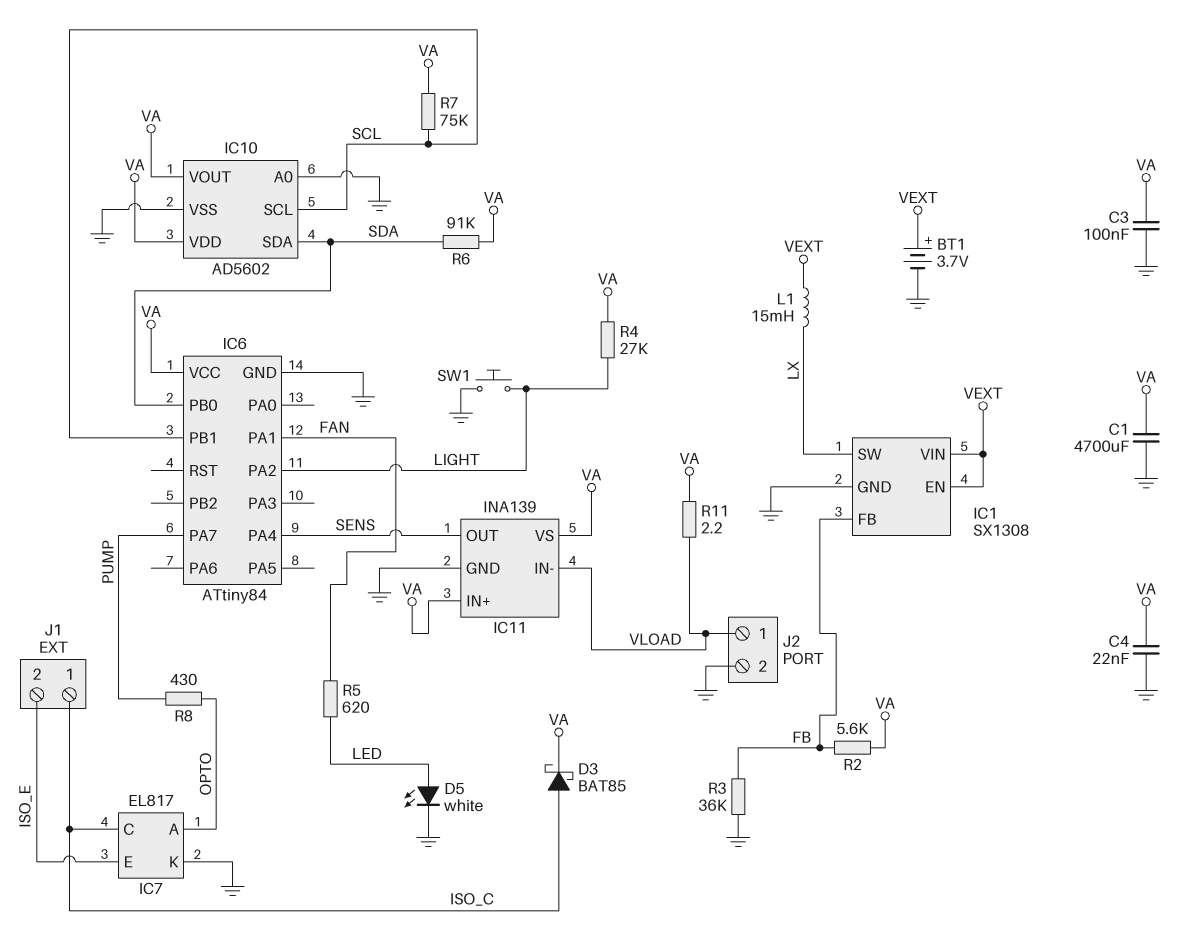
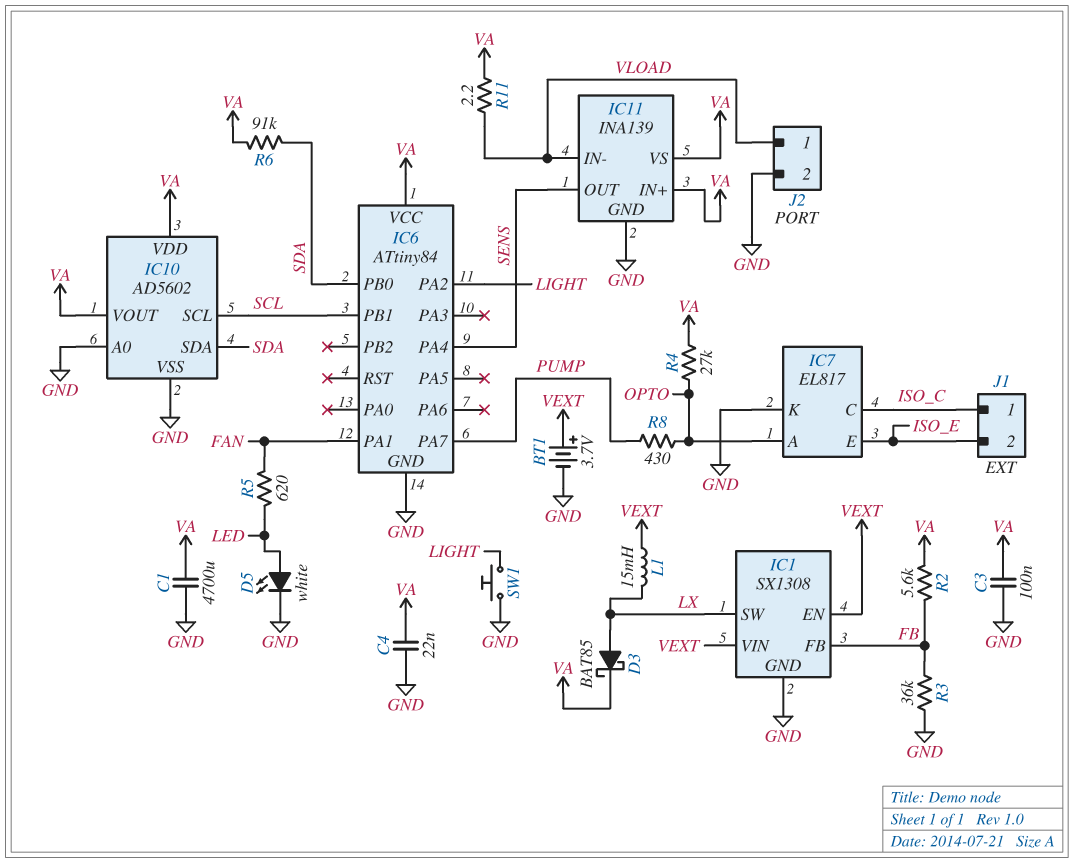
D3: schottky BAT85 (A ISO_C, K VA) -> schottky BAT85 (A LX, K VA)
R4: 27k (LIGHT, VA) -> 27k (OPTO, VA)
R7: 75k (SCL, VA) -> none

